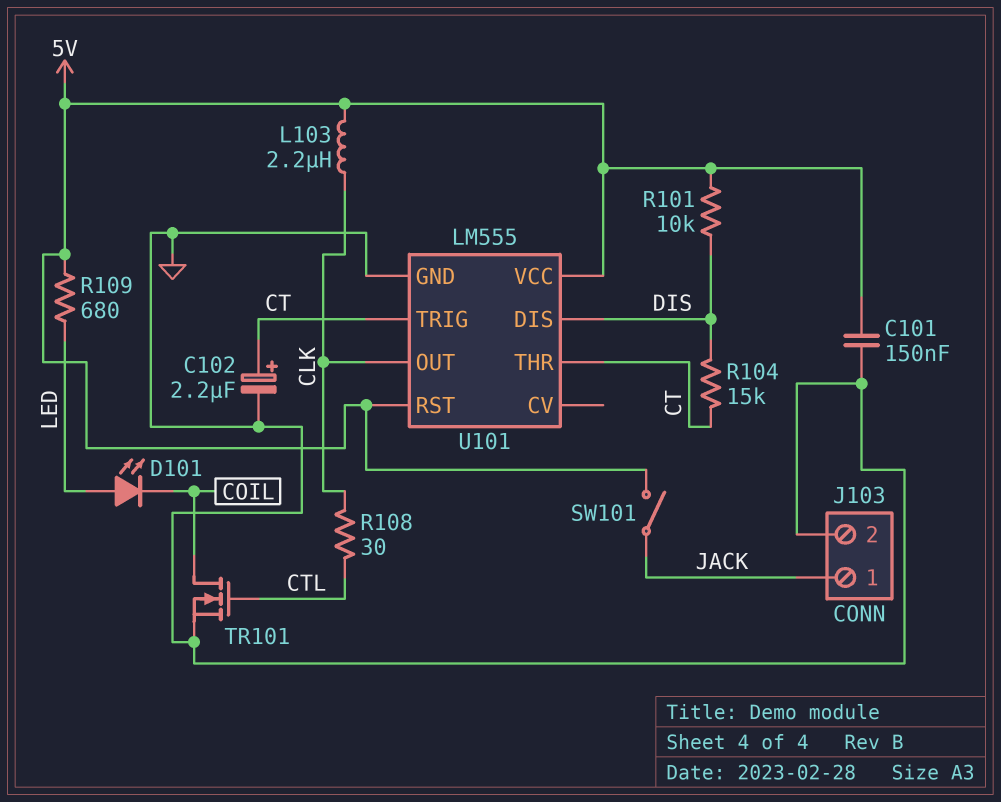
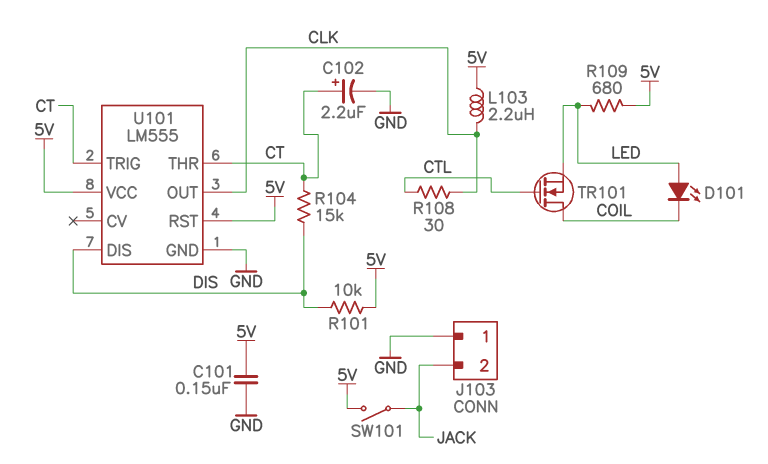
J103 pin 1: JACK -> GND
J103 pin 2: GND -> JACK
TR101: NMOS (G CTL, D COIL, S GND) -> NMOS (G CTL, D COIL, S LED)

